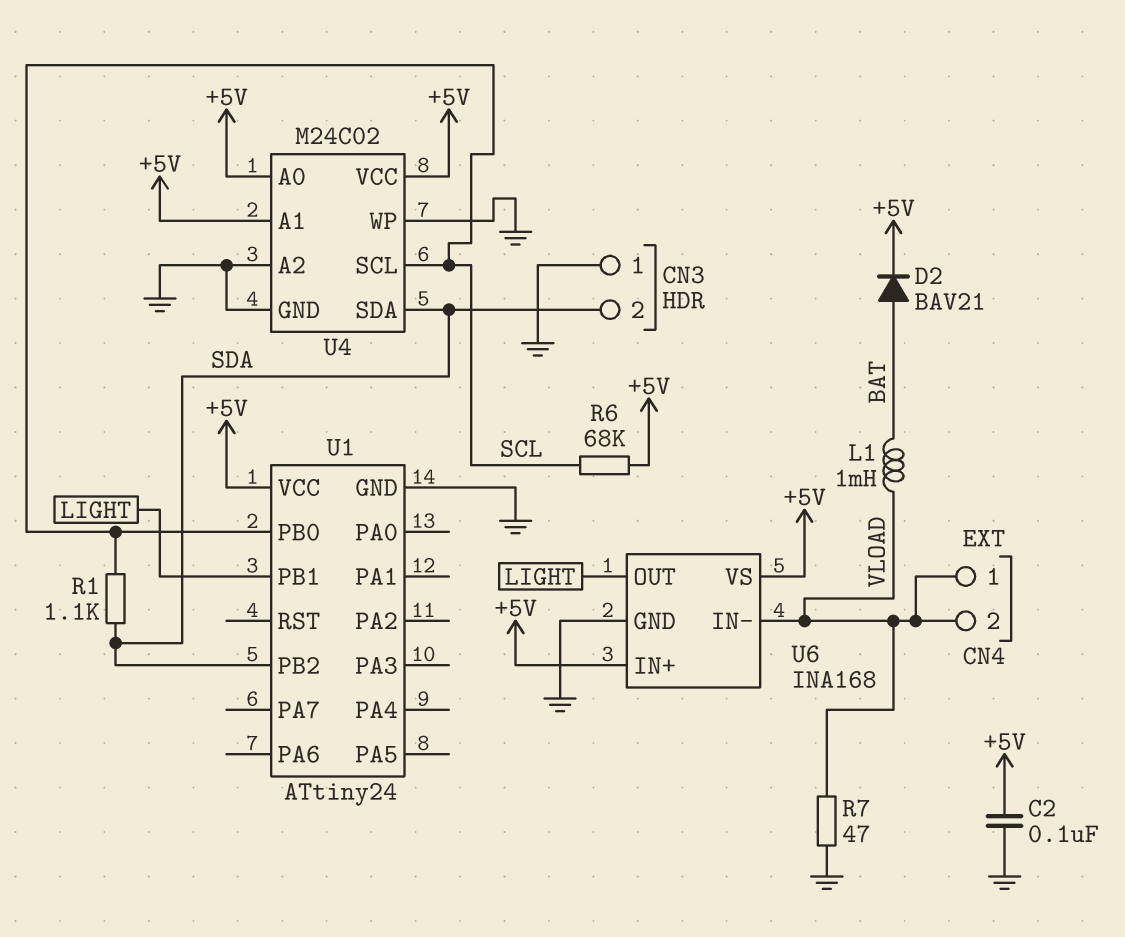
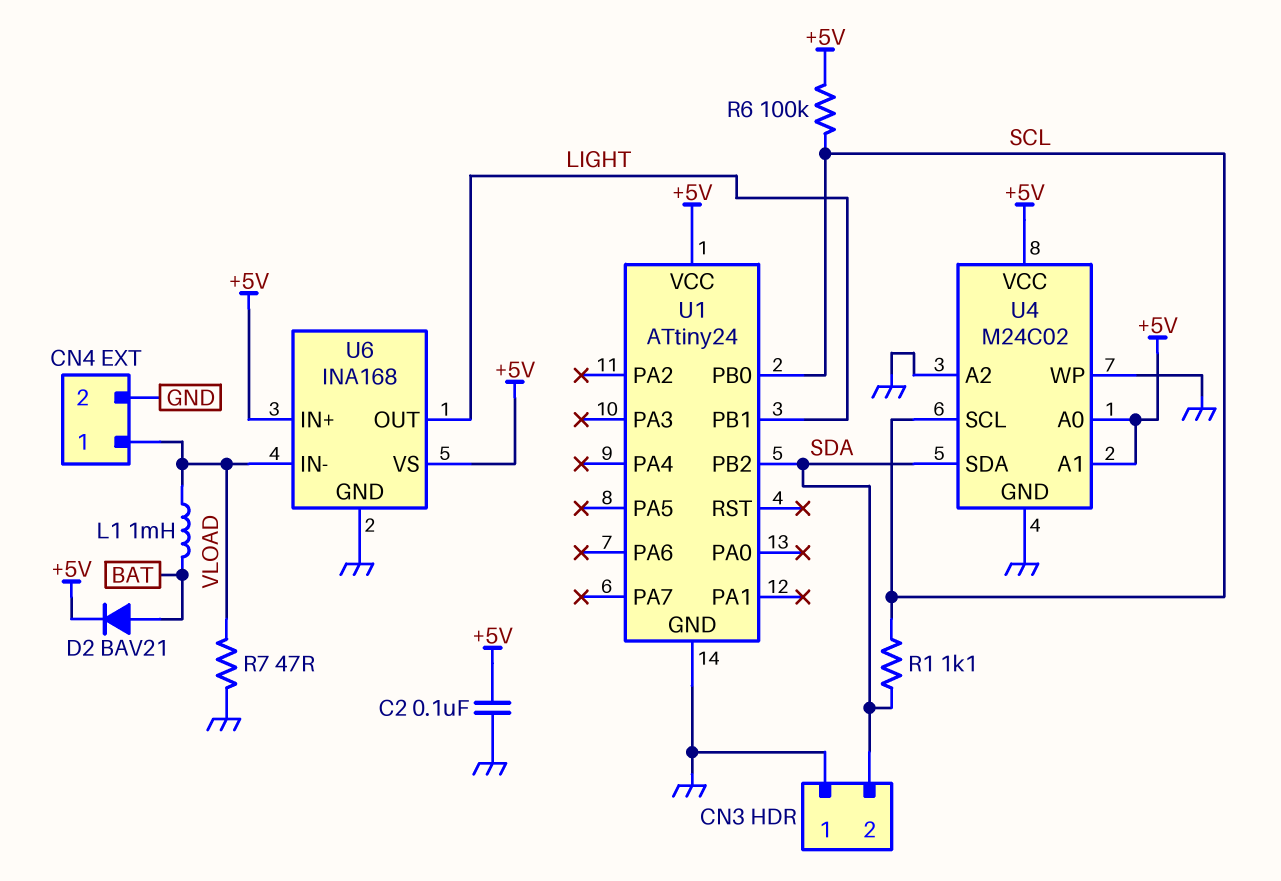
CN4 pin 2: VLOAD -> GND
R6: 68k (+5V, SCL) -> 100k (+5V, SCL)

